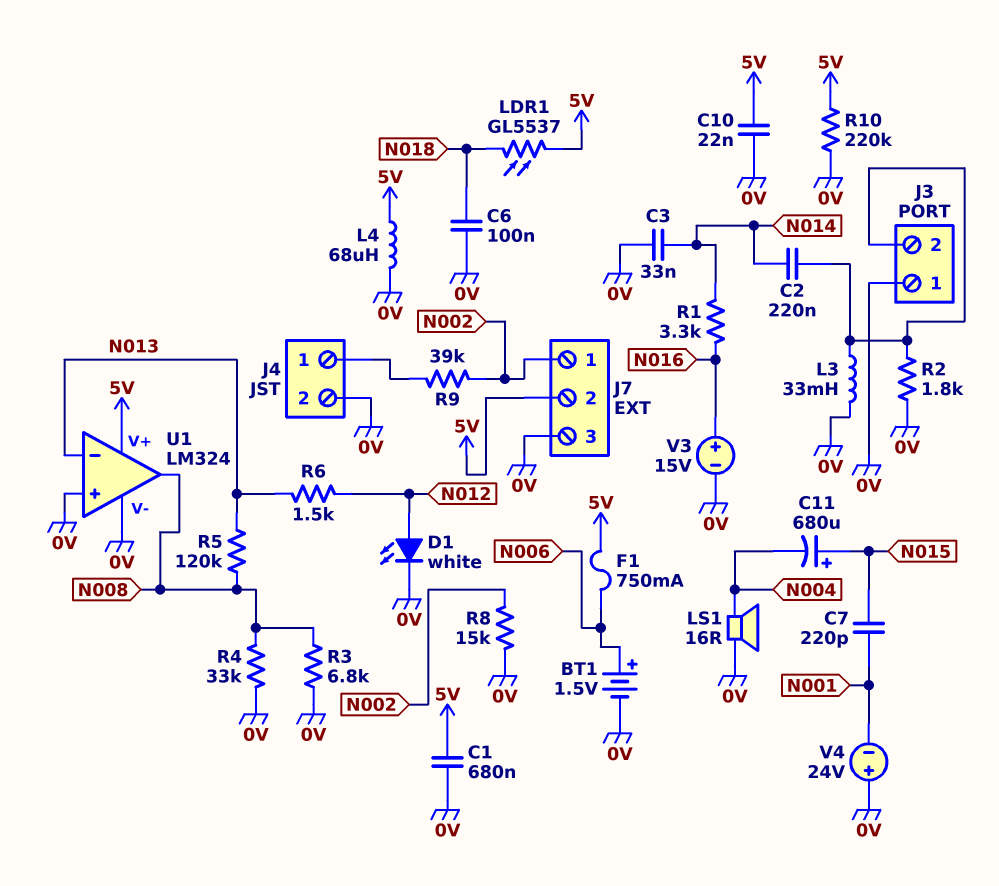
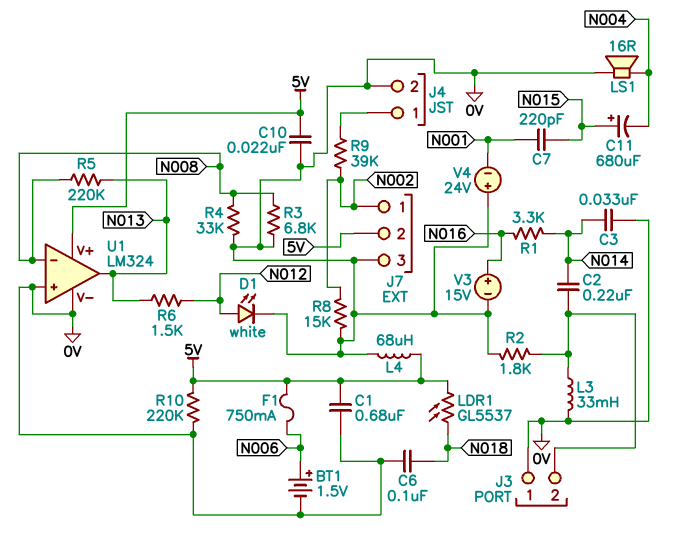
R5: 120k (N008, N013) -> 220k (N008, N013)
U1 pin in-: N013 -> N008
U1 pin out: N008 -> N013

